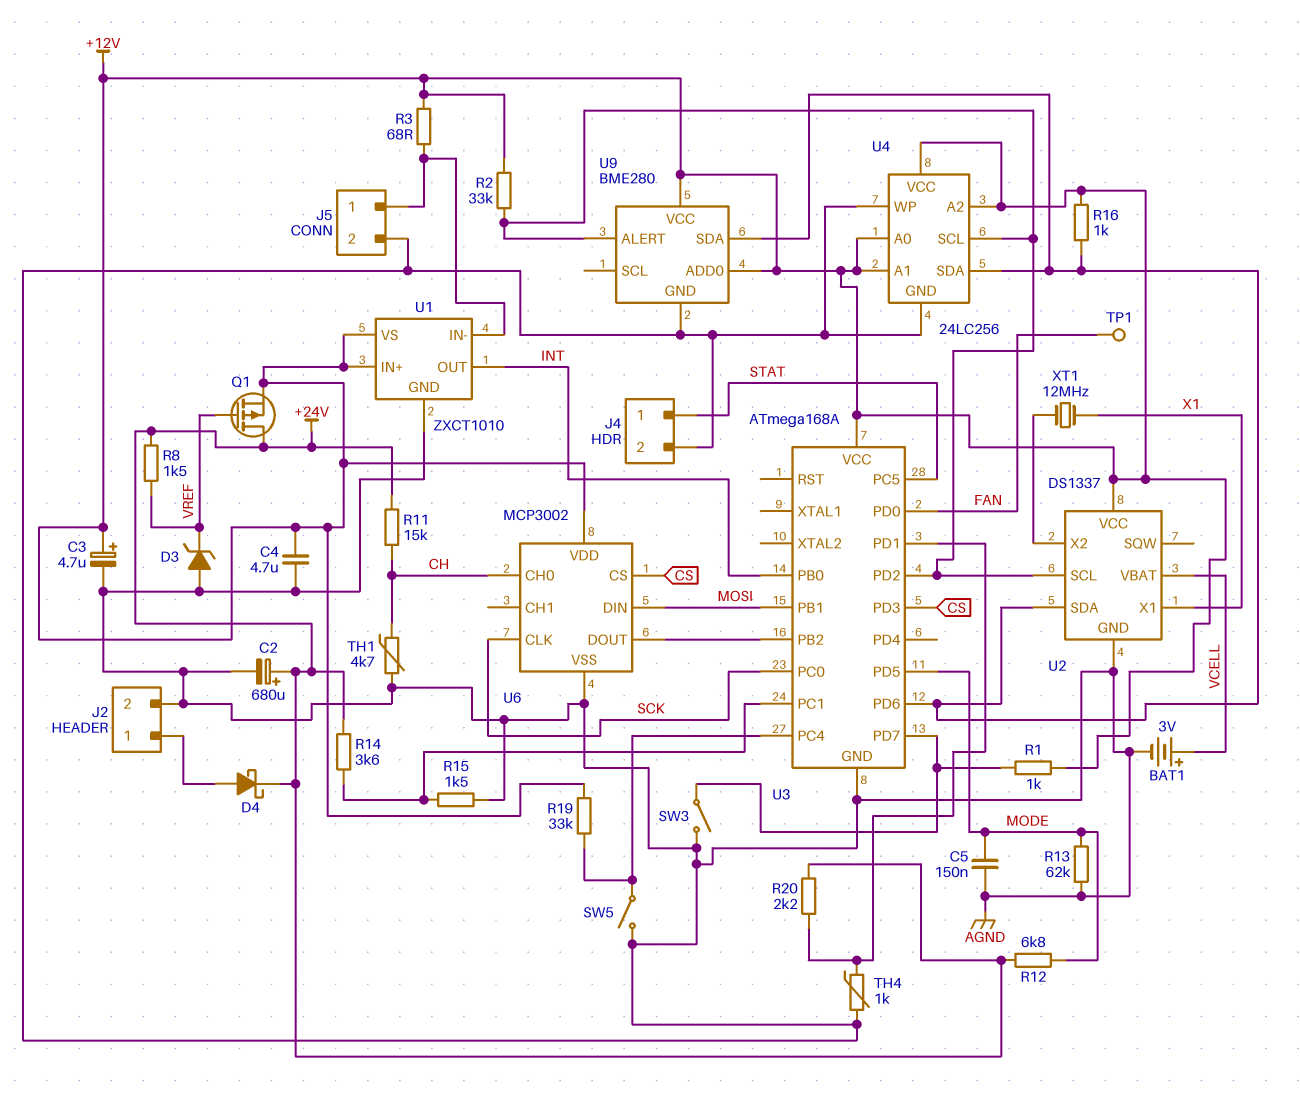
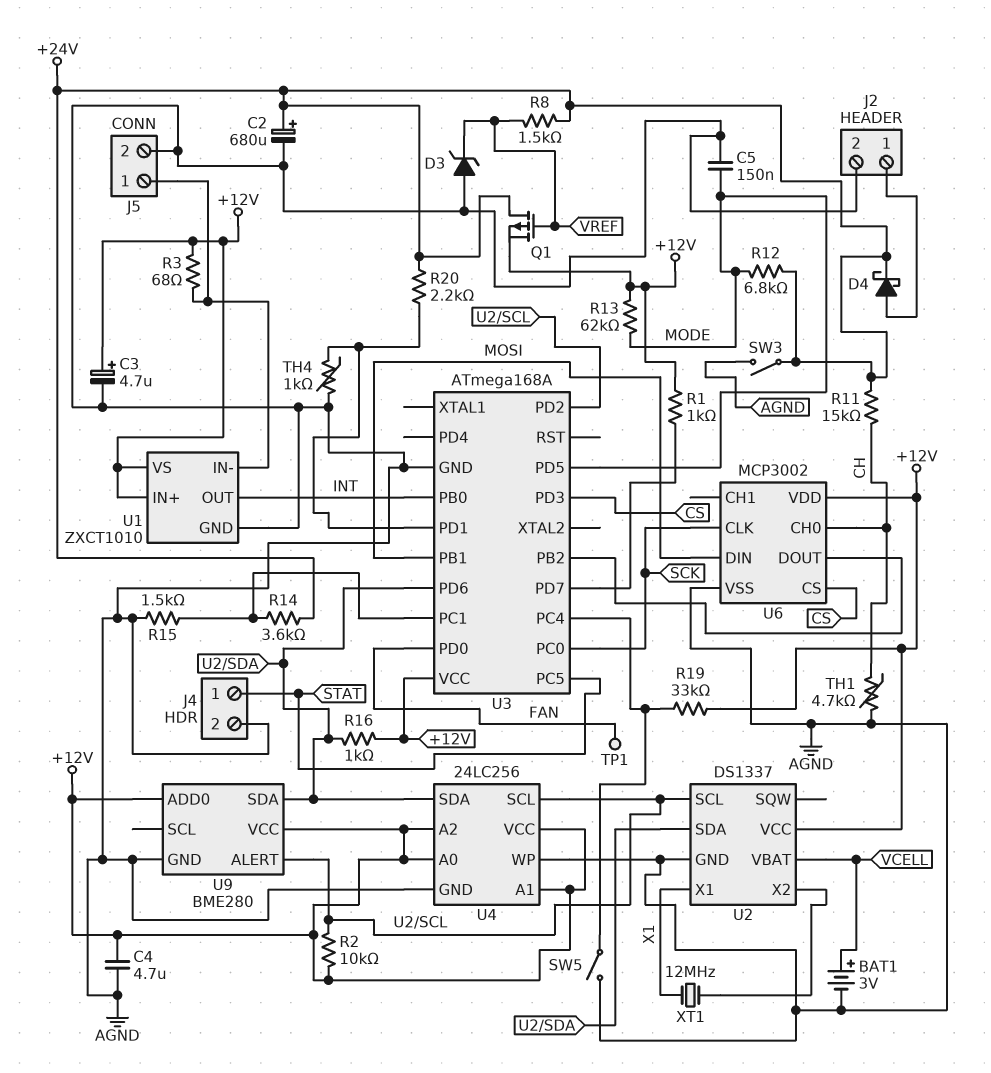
R2: 33k (+12V, U2/SCL) -> 10k (+12V, U2/SCL)
R13: 62k (AGND, MODE) -> 62k (+12V, MODE)
SW3: switch (AGND, U3/PD7) -> switch (+24V, AGND)

